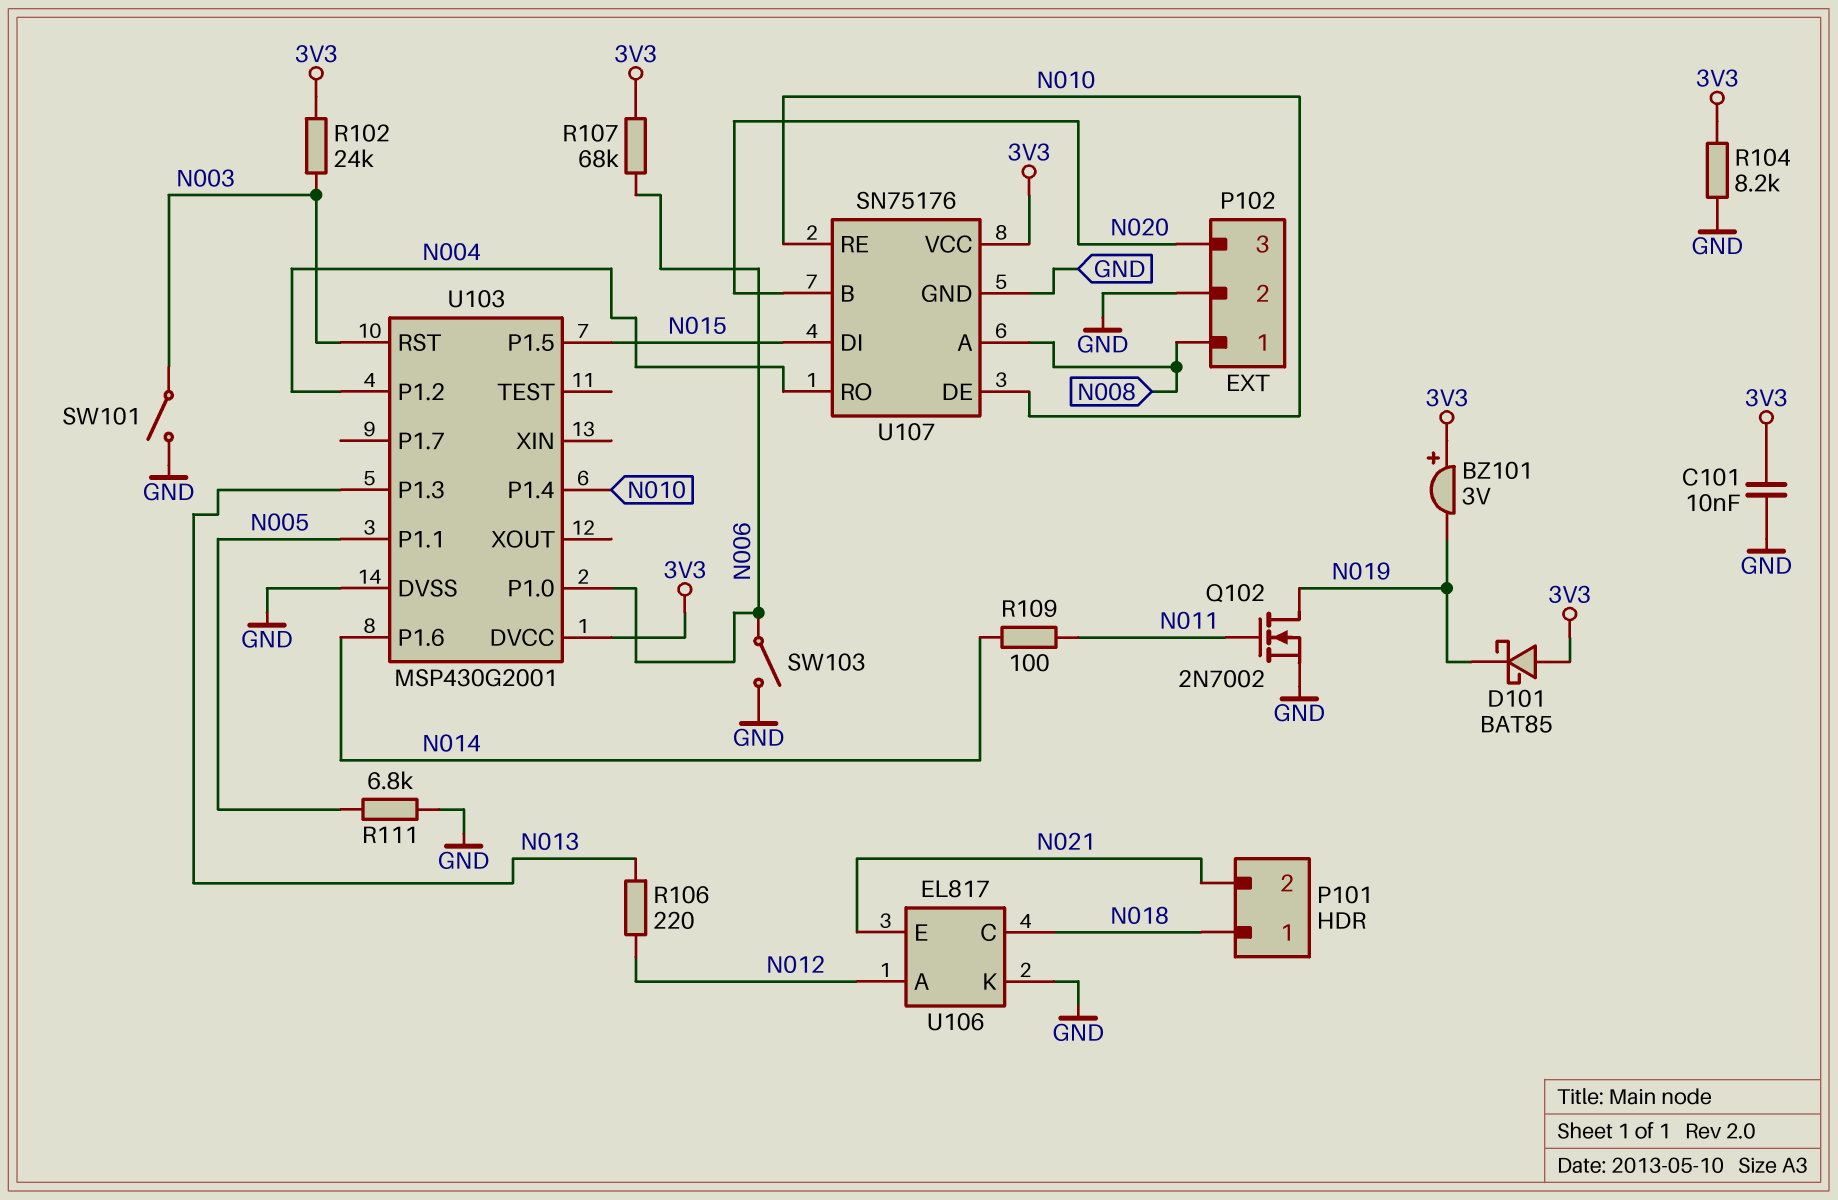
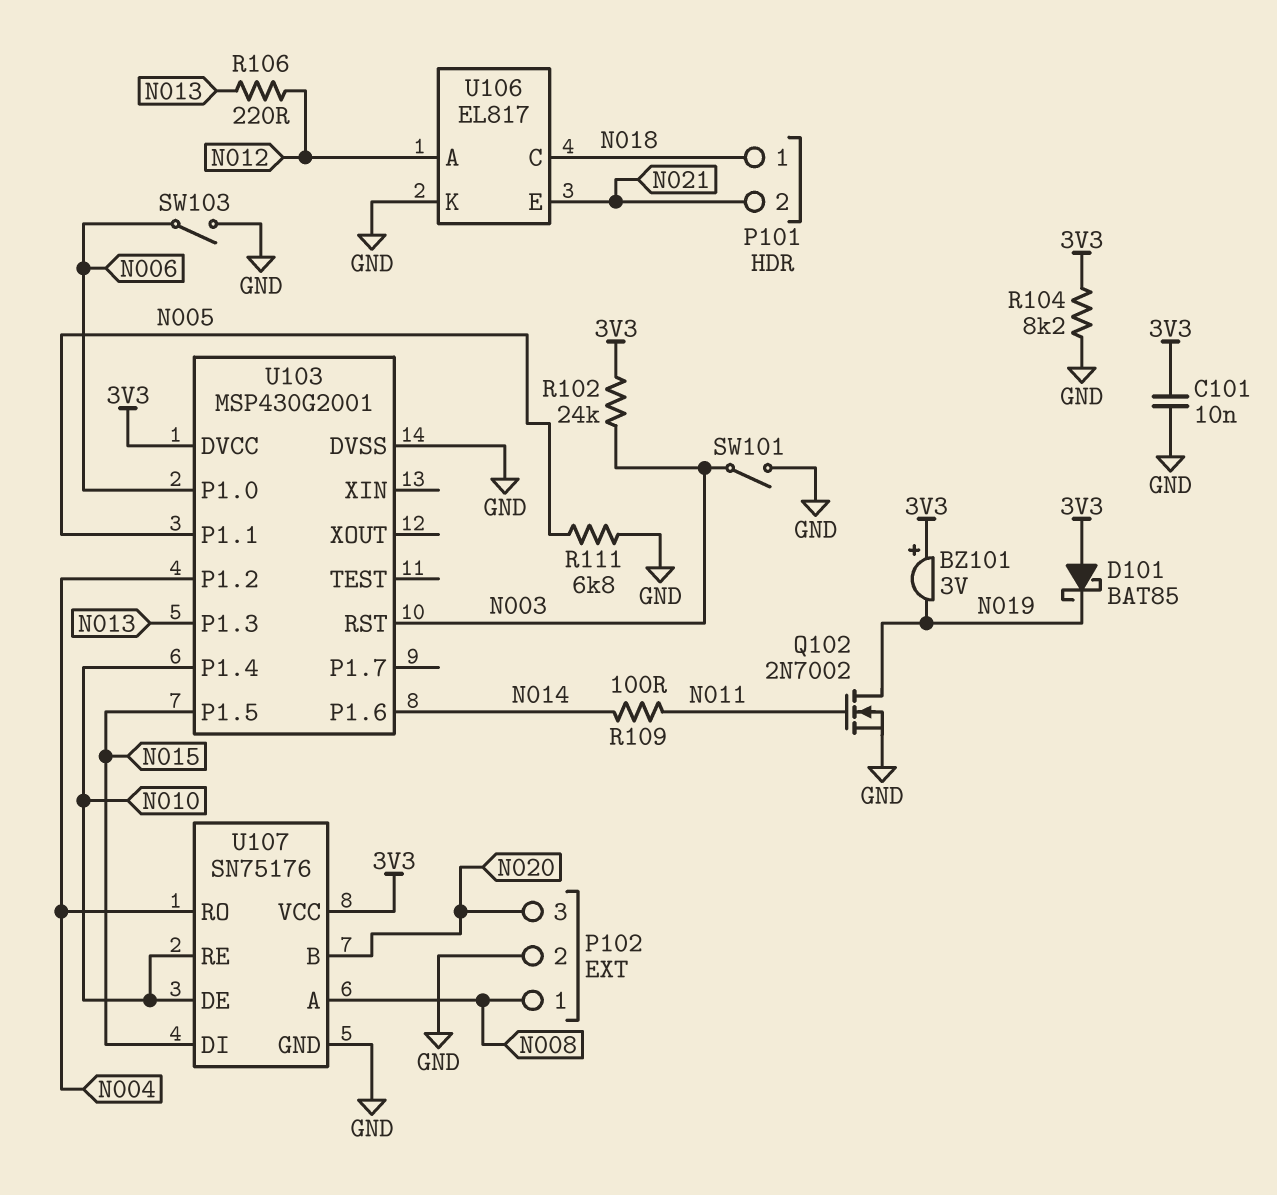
R107: 68k (3V3, N006) -> none

